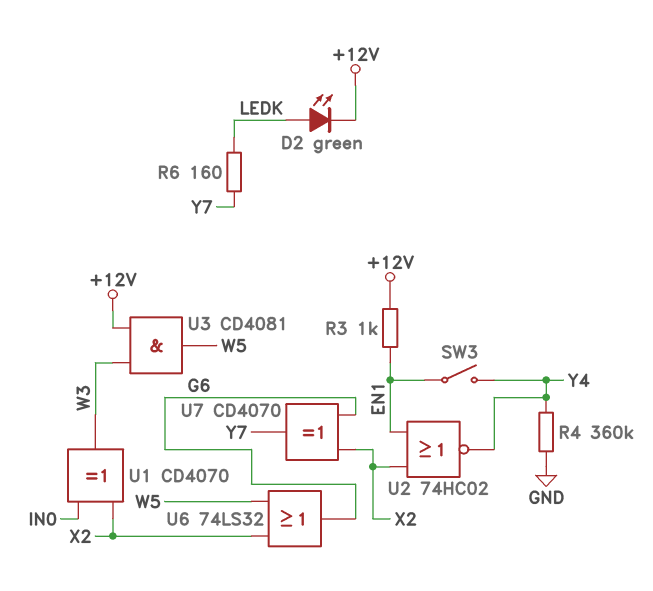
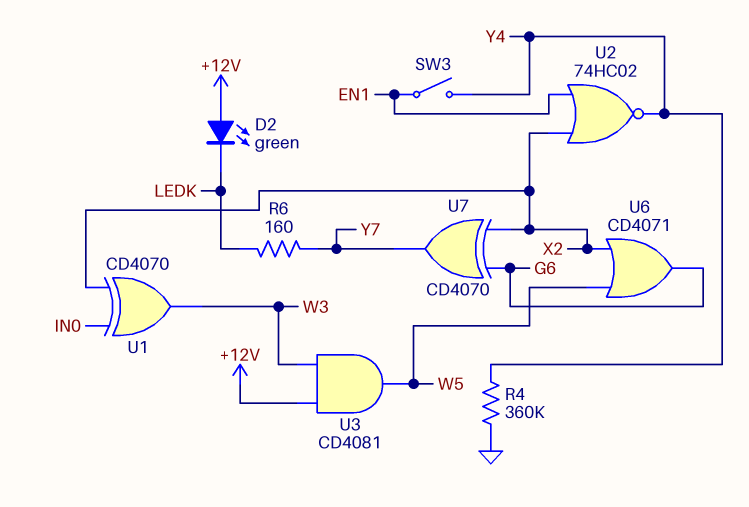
D2: LED green (A LEDK, K +12V) -> LED green (A +12V, K LEDK)
R3: 1k (+12V, EN1) -> none
U6: OR 74LS32 (in W5, in X2, out G6) -> OR CD4071 (in W5, in X2, out G6)

